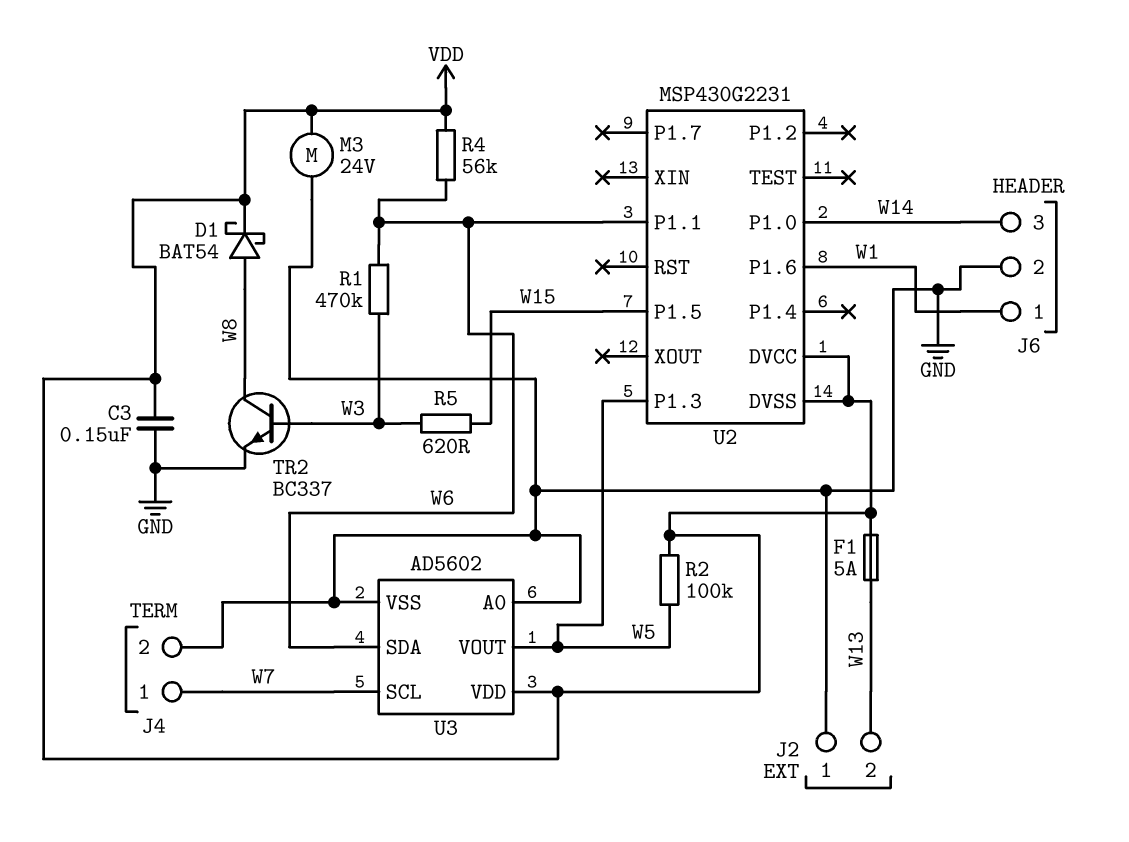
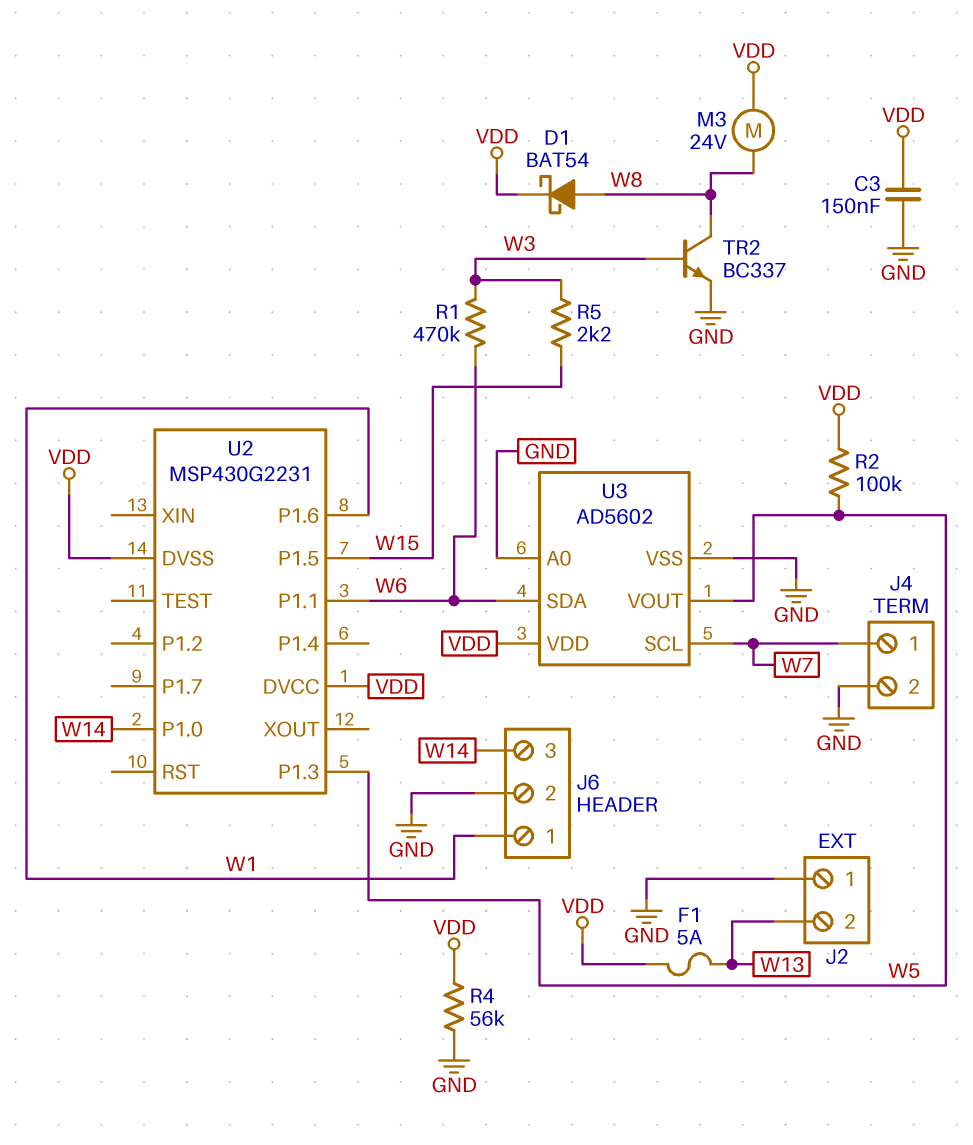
M3: motor 24V (GND, VDD) -> motor 24V (VDD, W8)
R4: 56k (VDD, W6) -> 56k (GND, VDD)
R5: 620 (W3, W15) -> 2.2k (W3, W15)

